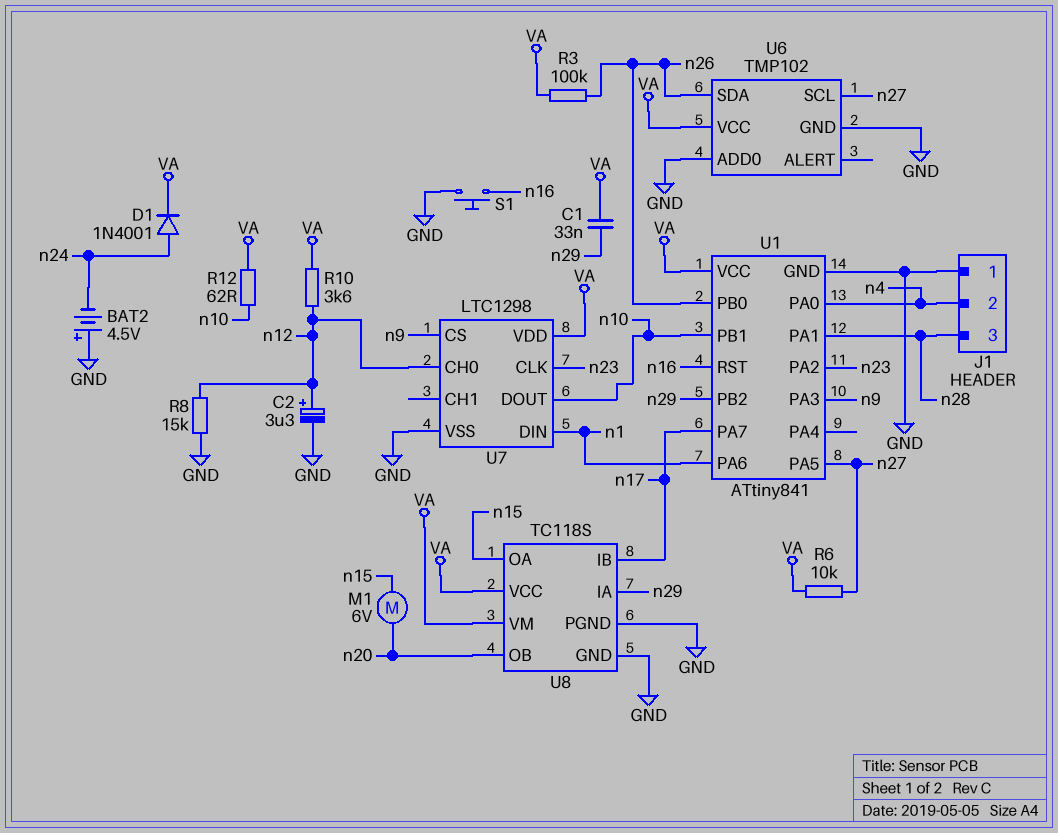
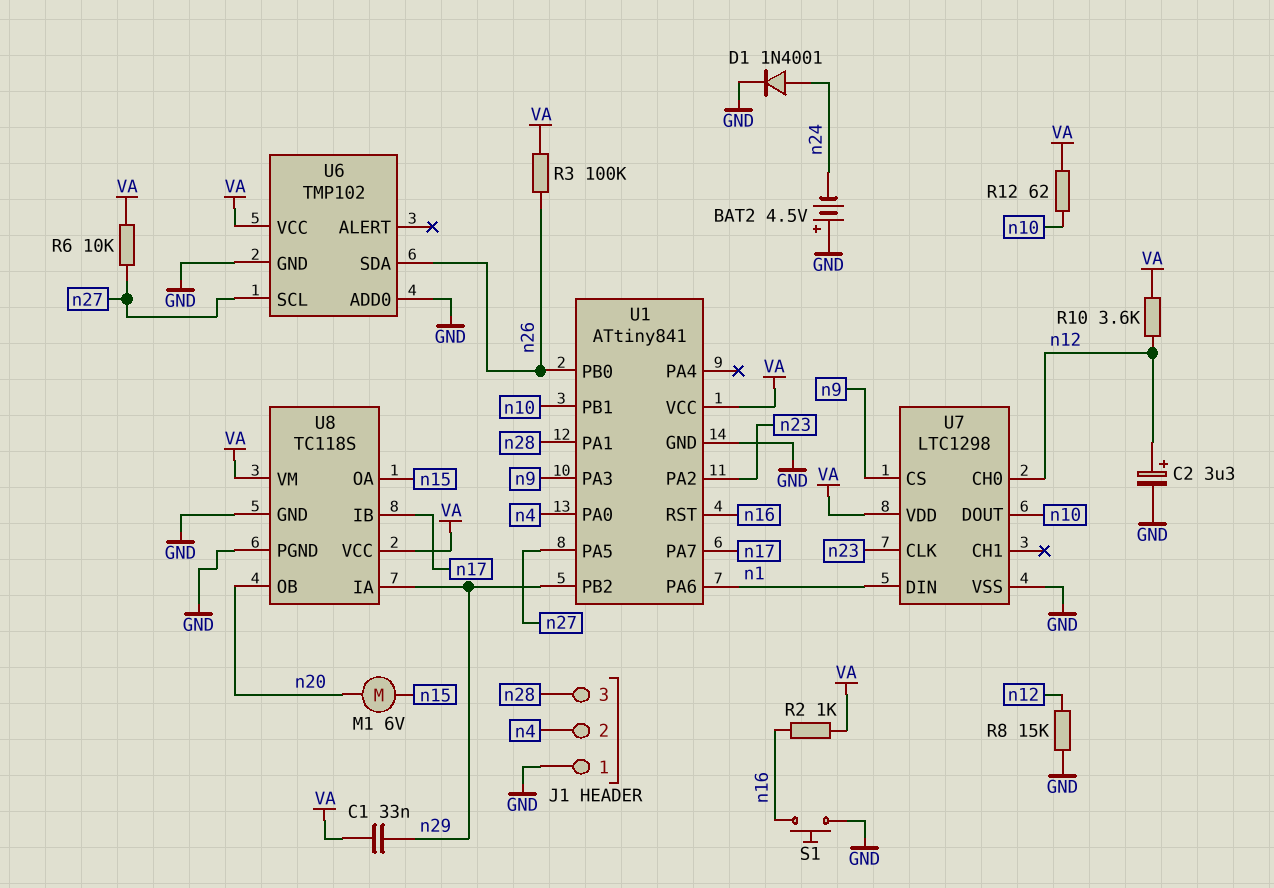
D1: diode 1N4001 (A n24, K VA) -> diode 1N4001 (A n24, K GND)
R2: none -> 1k (VA, n16)

